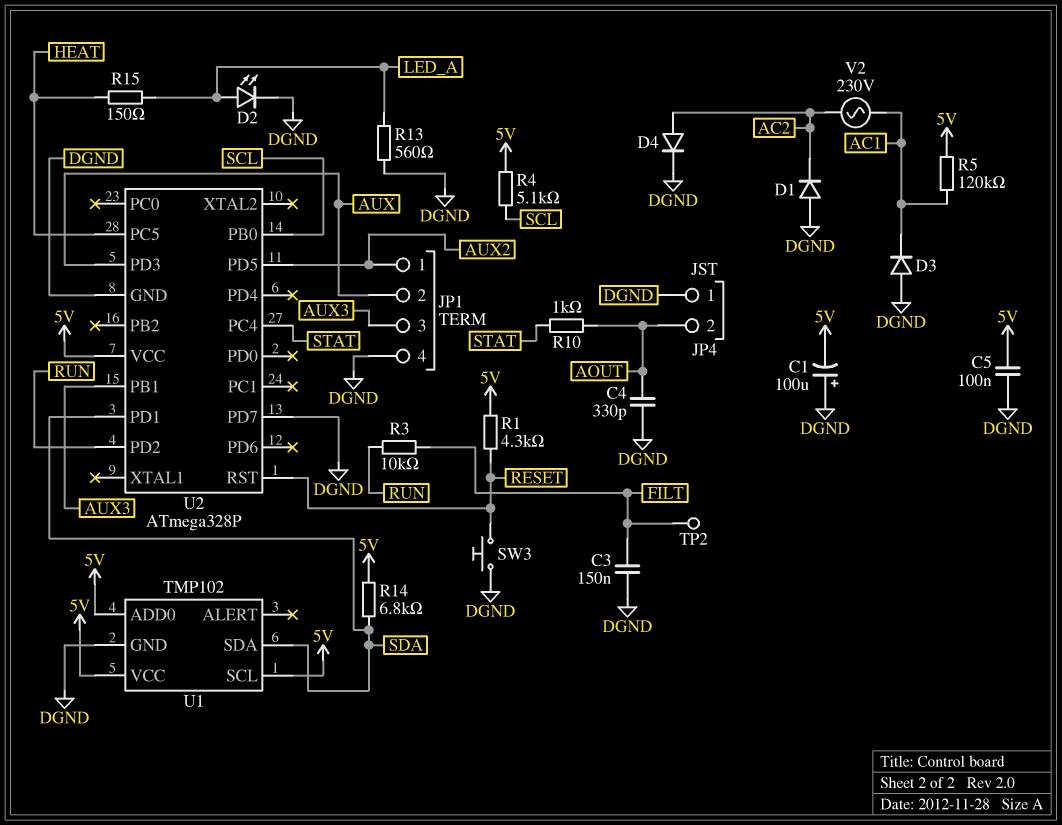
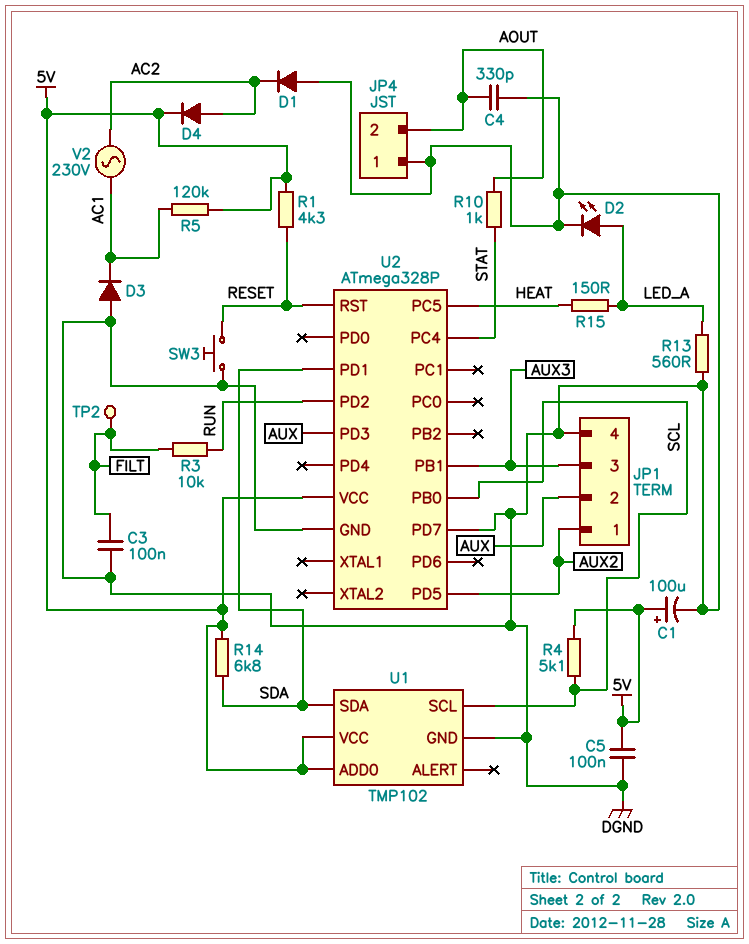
C1: 100uF (plus DGND, minus 5V) -> 100uF (plus 5V, minus DGND)
C3: 150nF (DGND, FILT) -> 100nF (DGND, FILT)
D4: diode (A AC2, K DGND) -> diode (A AC2, K 5V)
U1 pin SCL: 5V -> SCL

